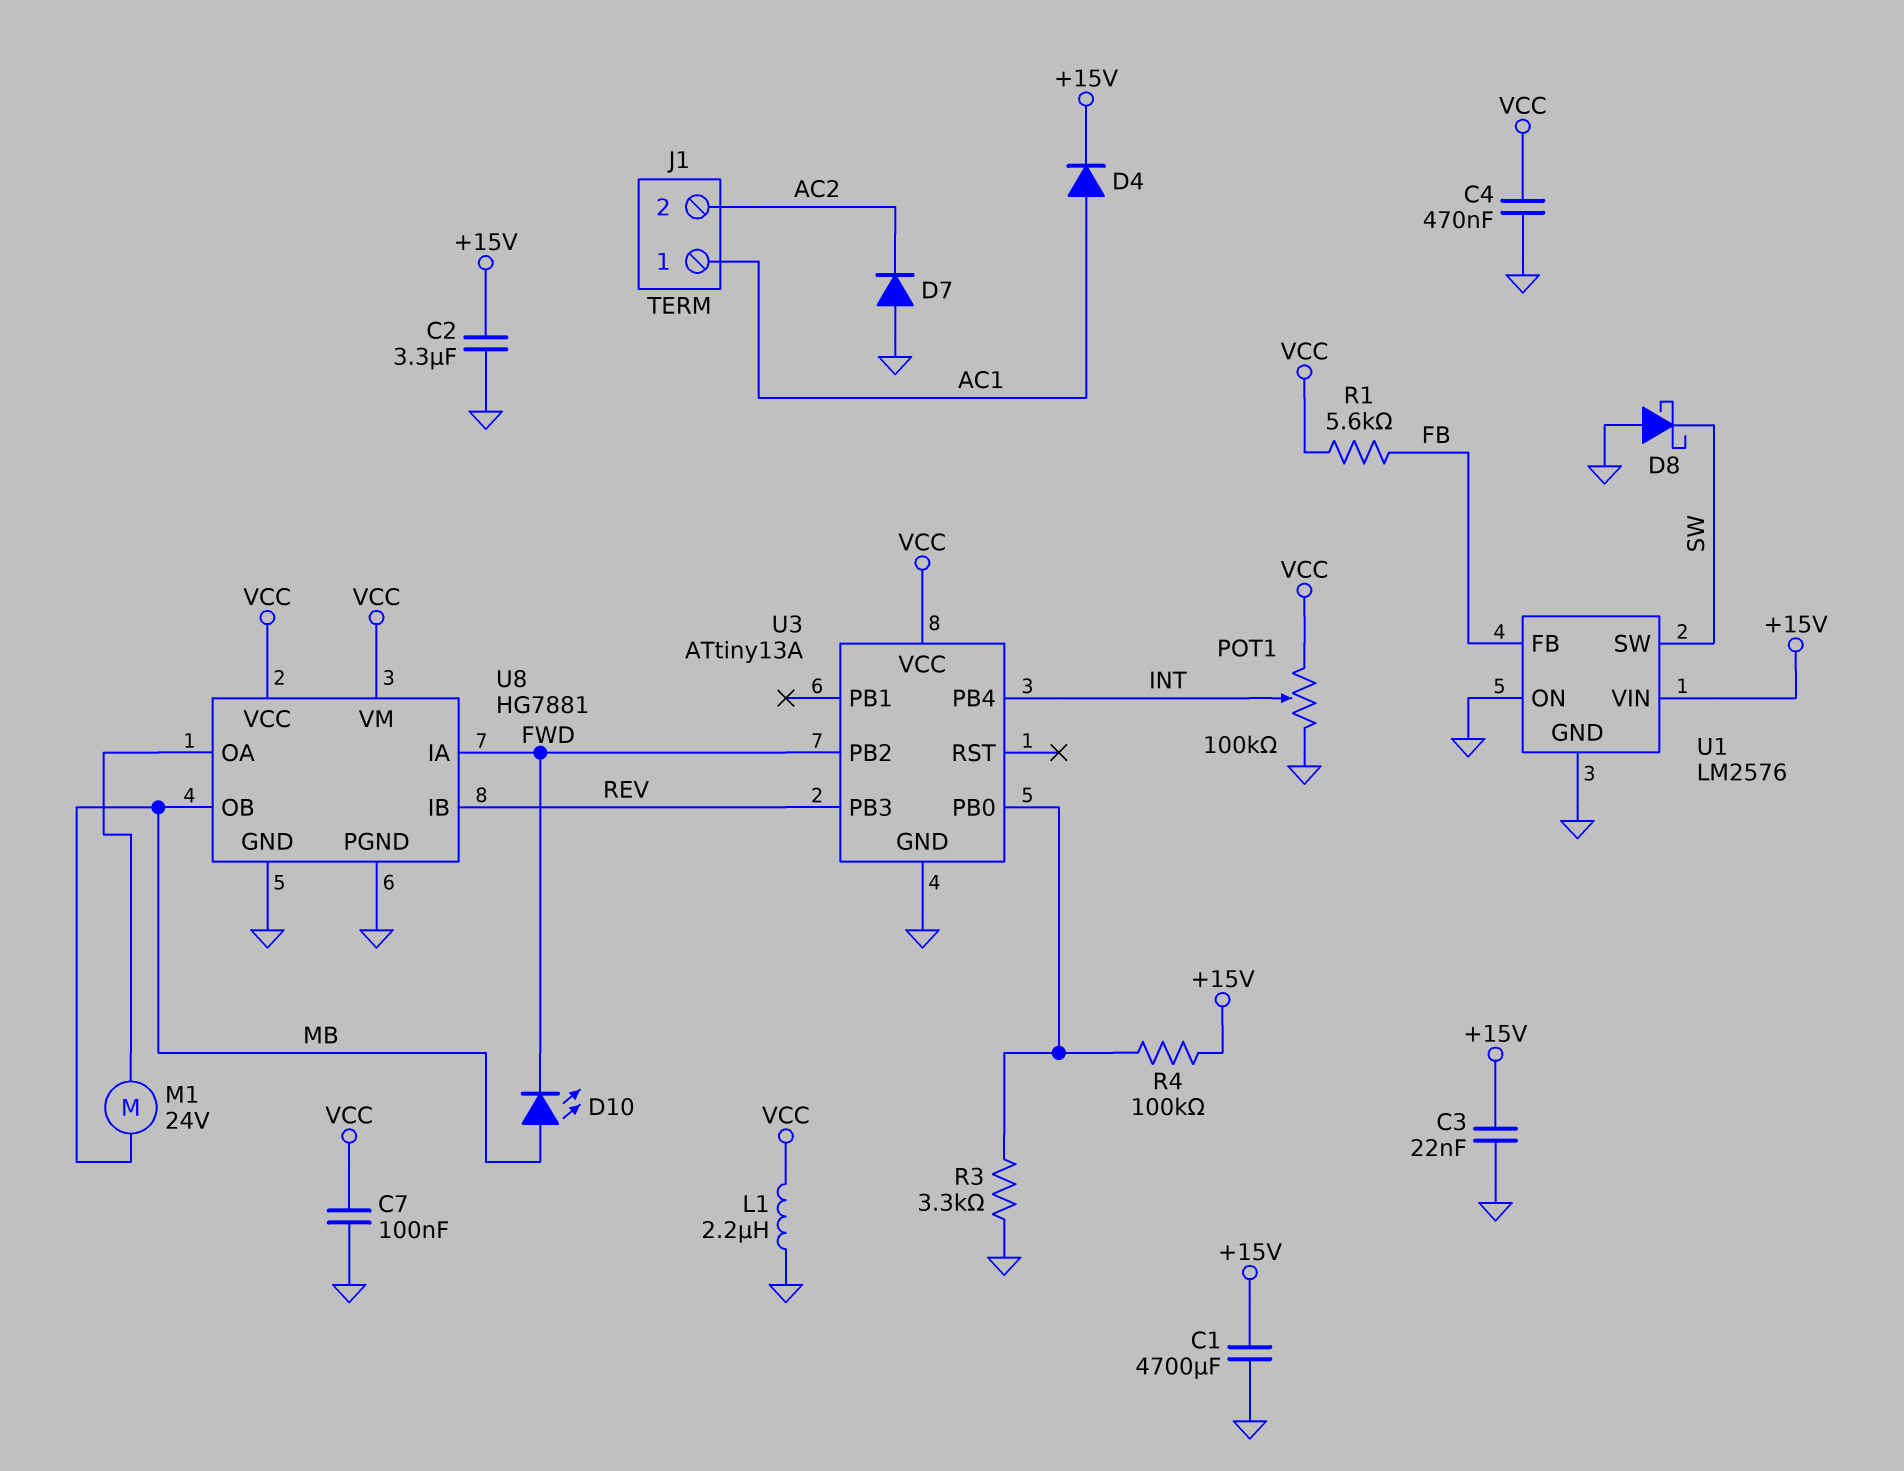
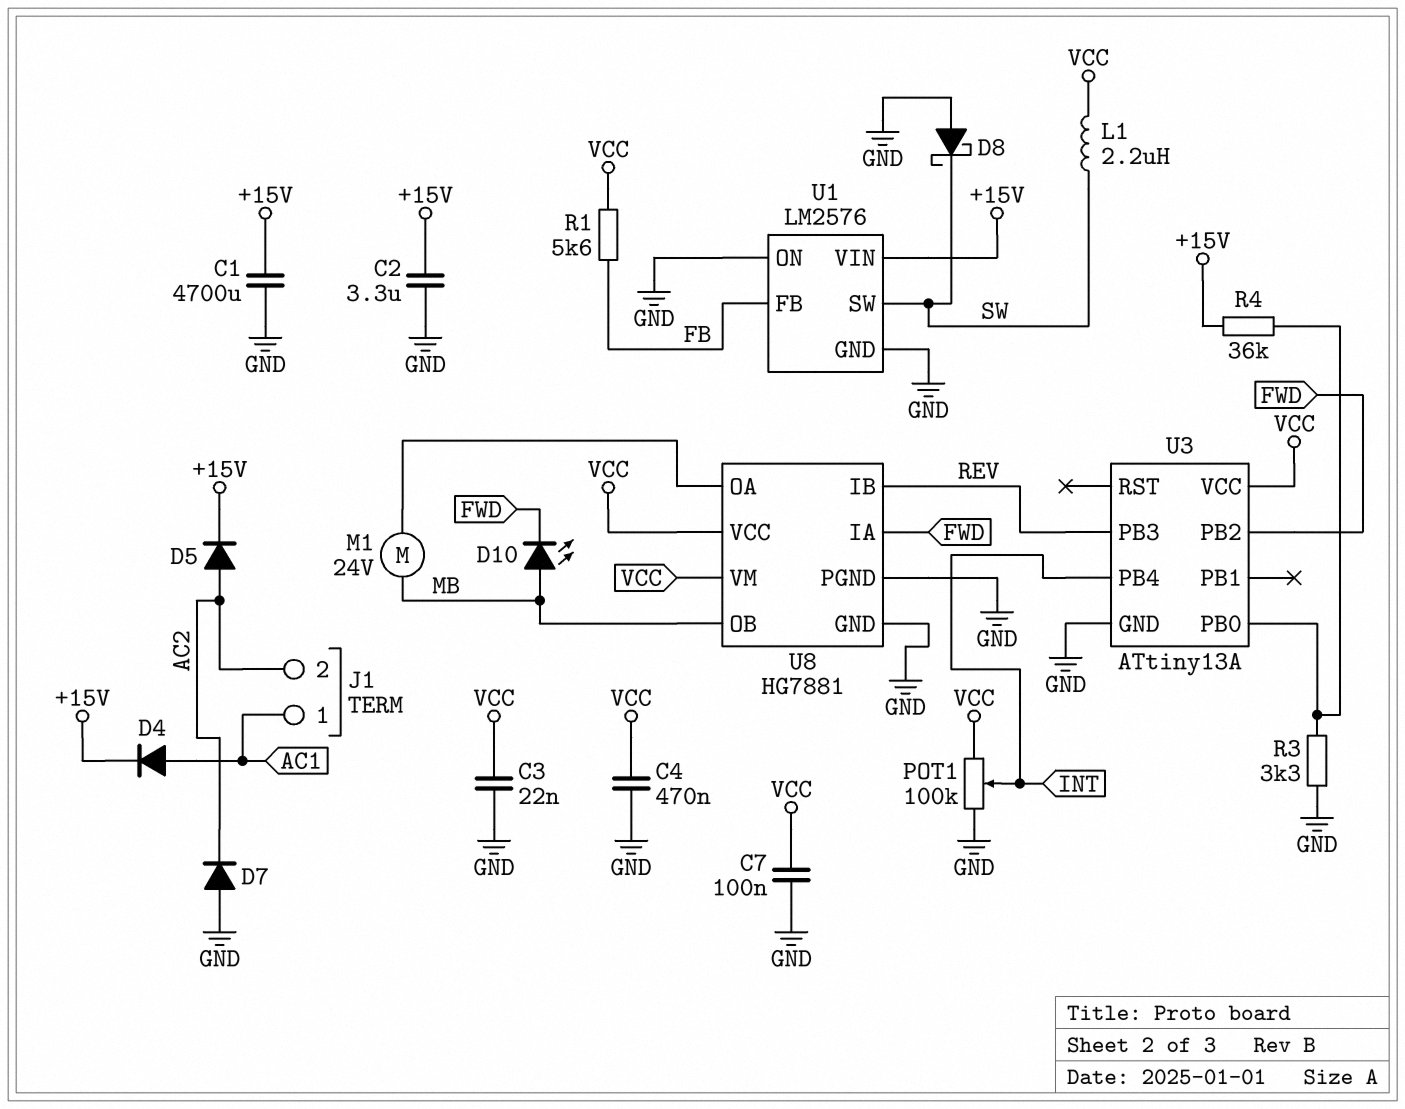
C3: 22nF (+15V, GND) -> 22nF (GND, VCC)
D5: none -> diode (A AC2, K +15V)
L1: 2.2uH (GND, VCC) -> 2.2uH (SW, VCC)
R4: 100k (+15V, U3/PB0) -> 36k (+15V, U3/PB0)

